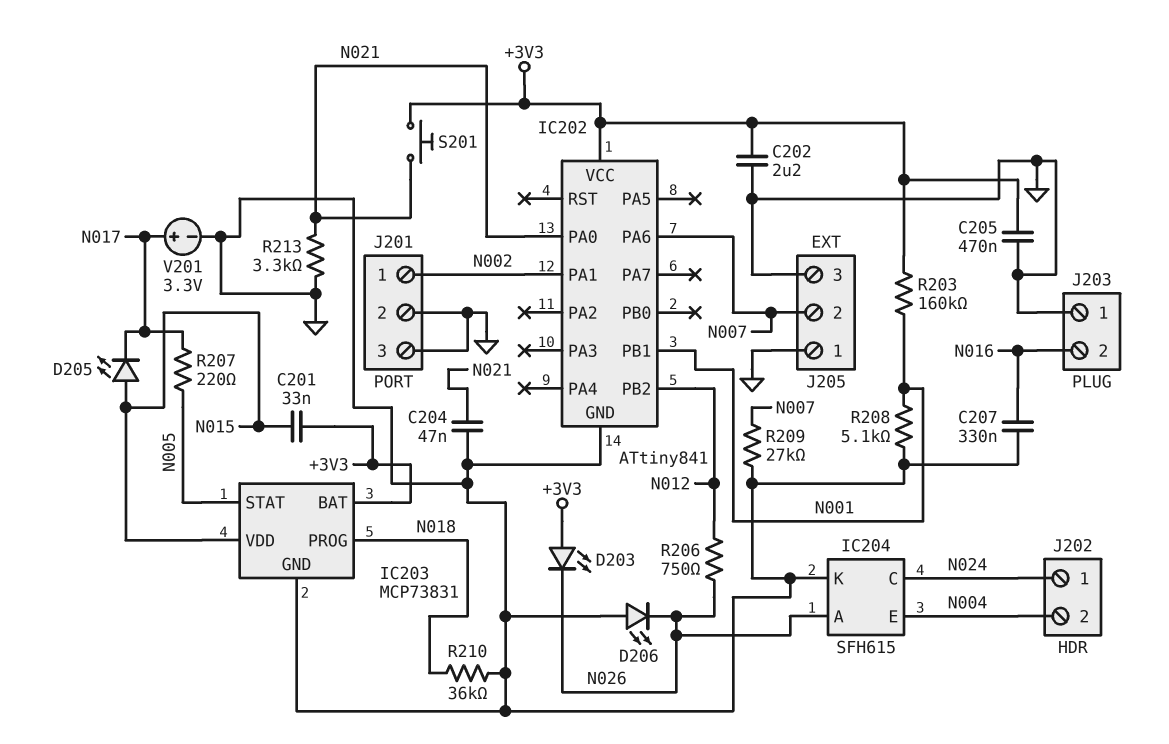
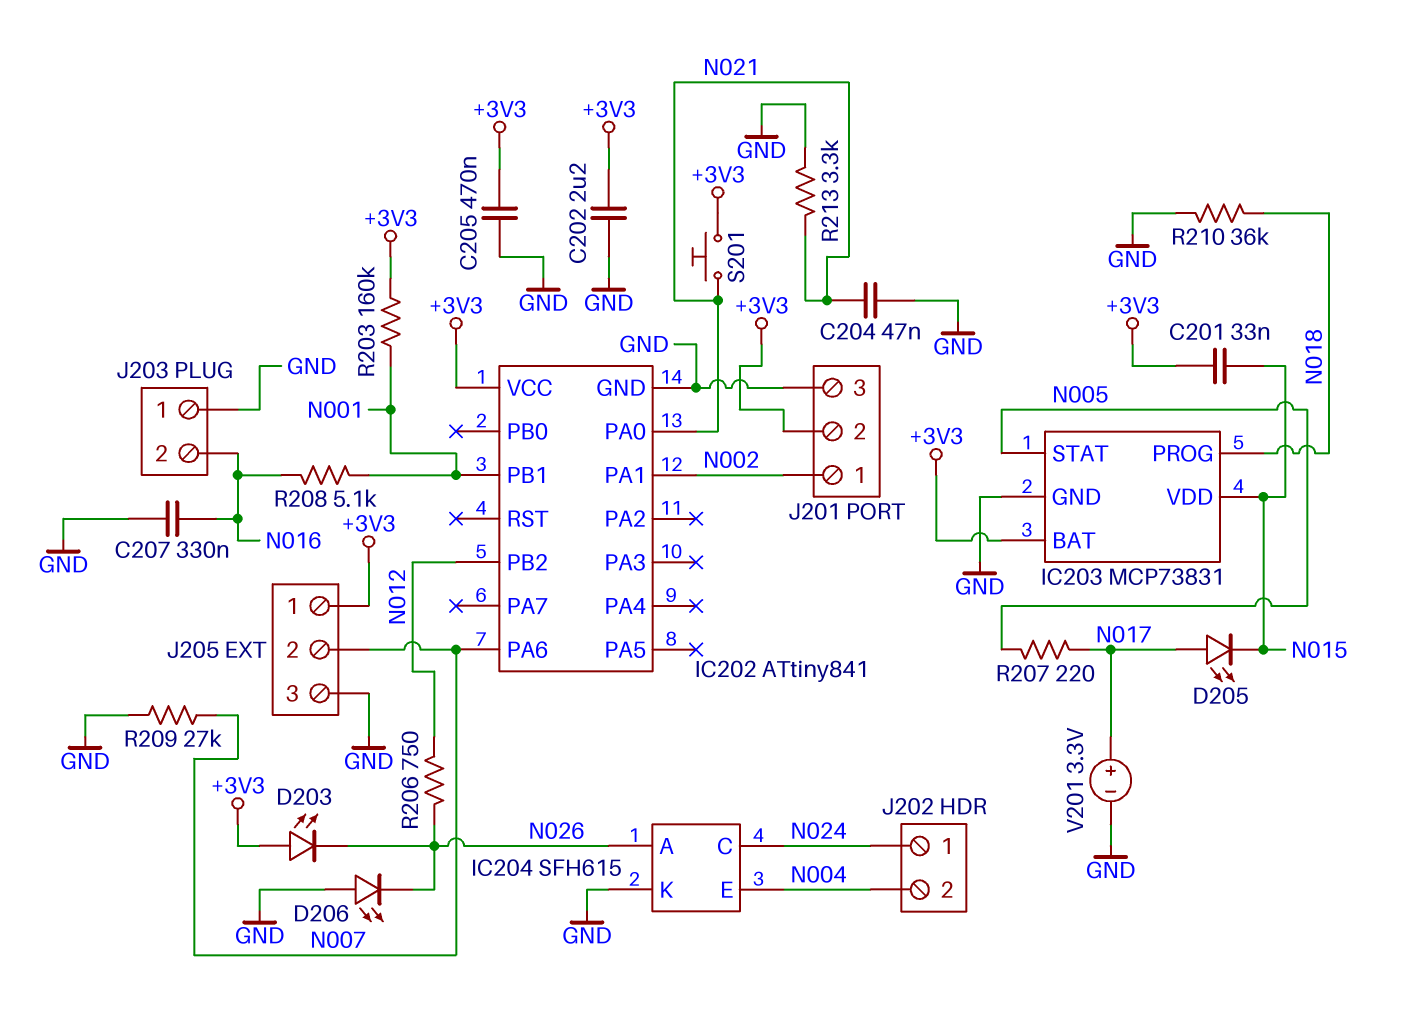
D205: LED (A N015, K N017) -> LED (A N017, K N015)
J201 pin 2: GND -> +3V3
J205 pin 1: GND -> +3V3
R208: 5.1k (GND, N001) -> 5.1k (N001, N016)

